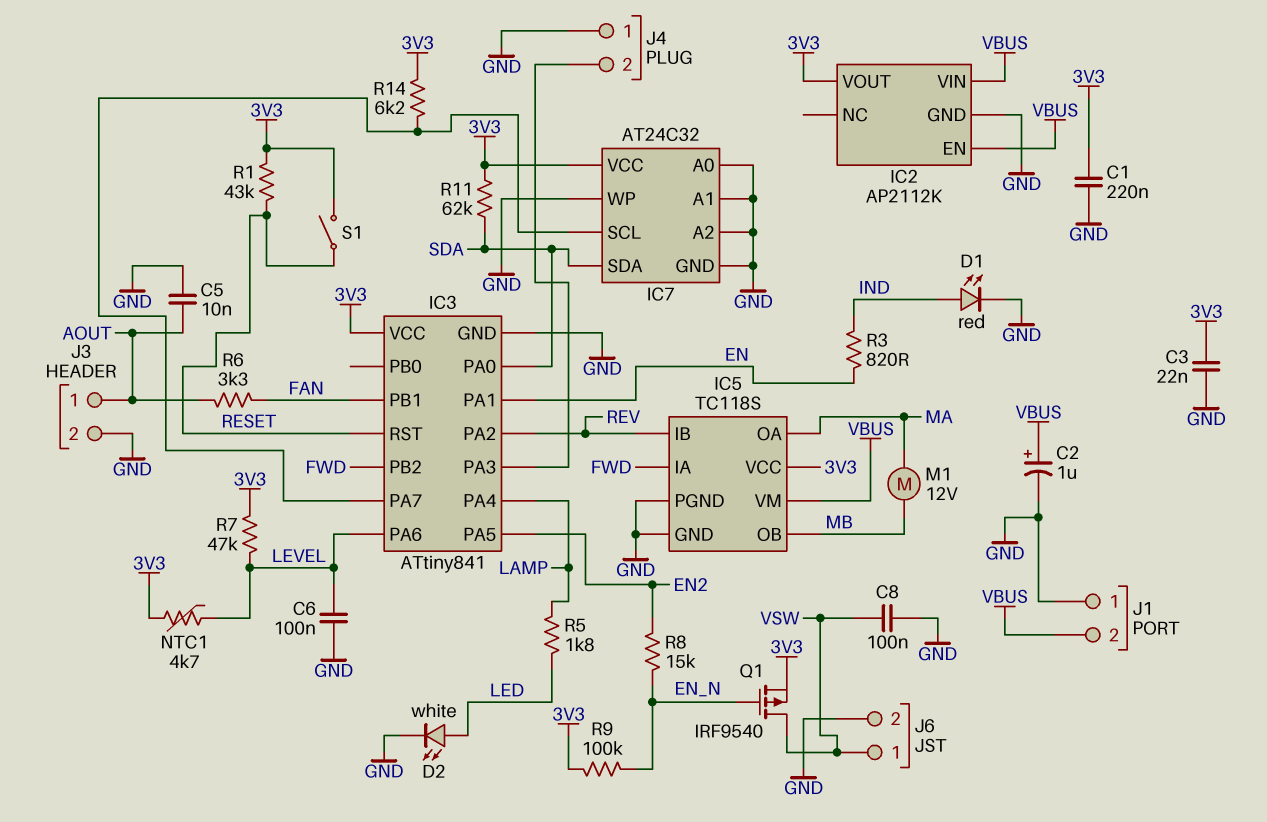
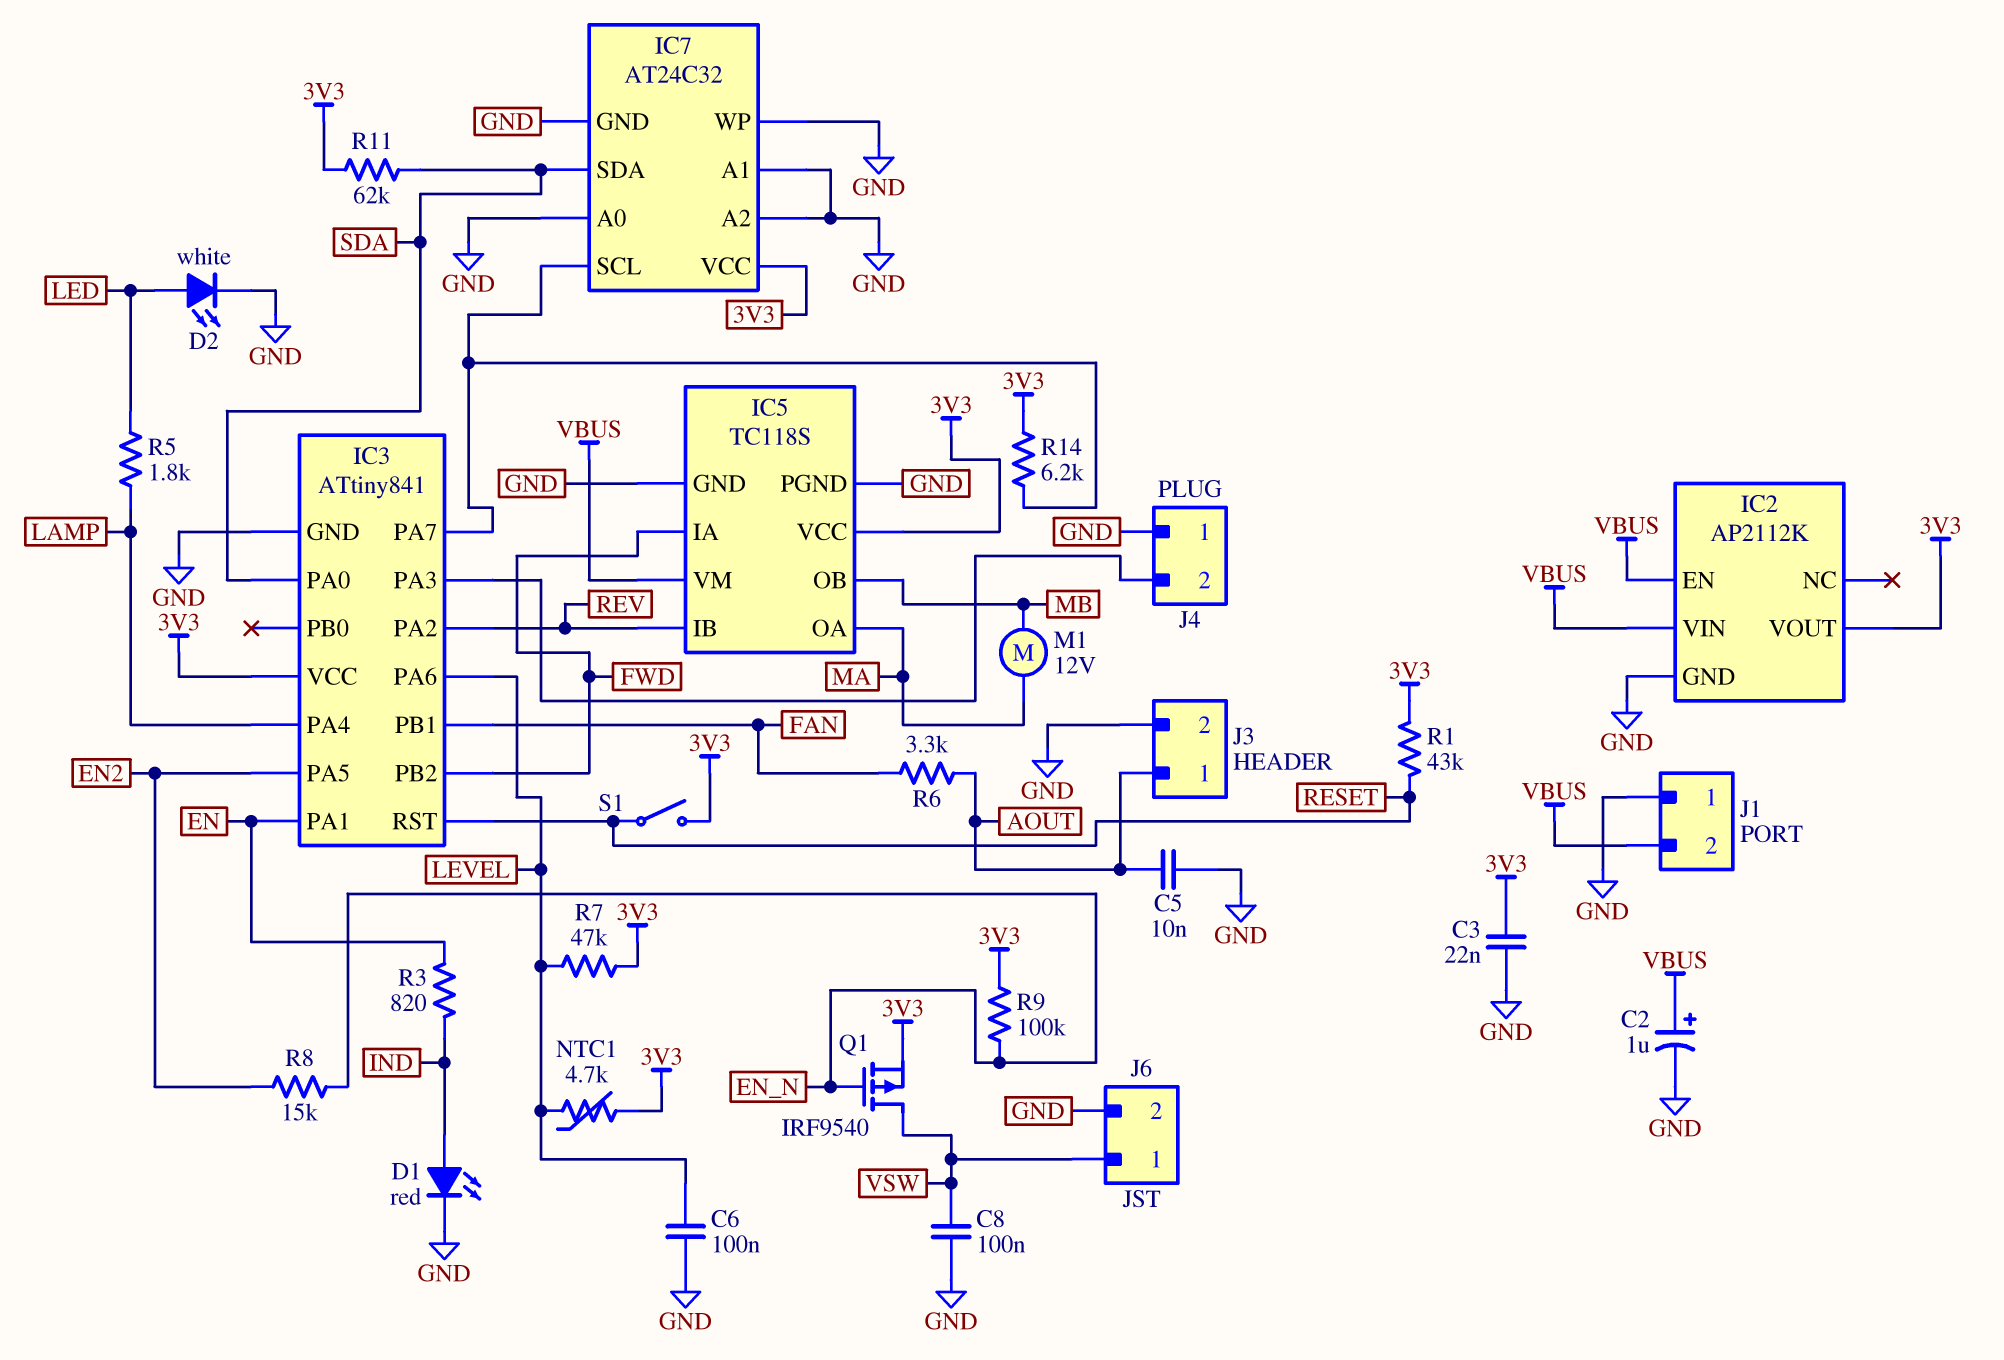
C1: 220nF (3V3, GND) -> none

